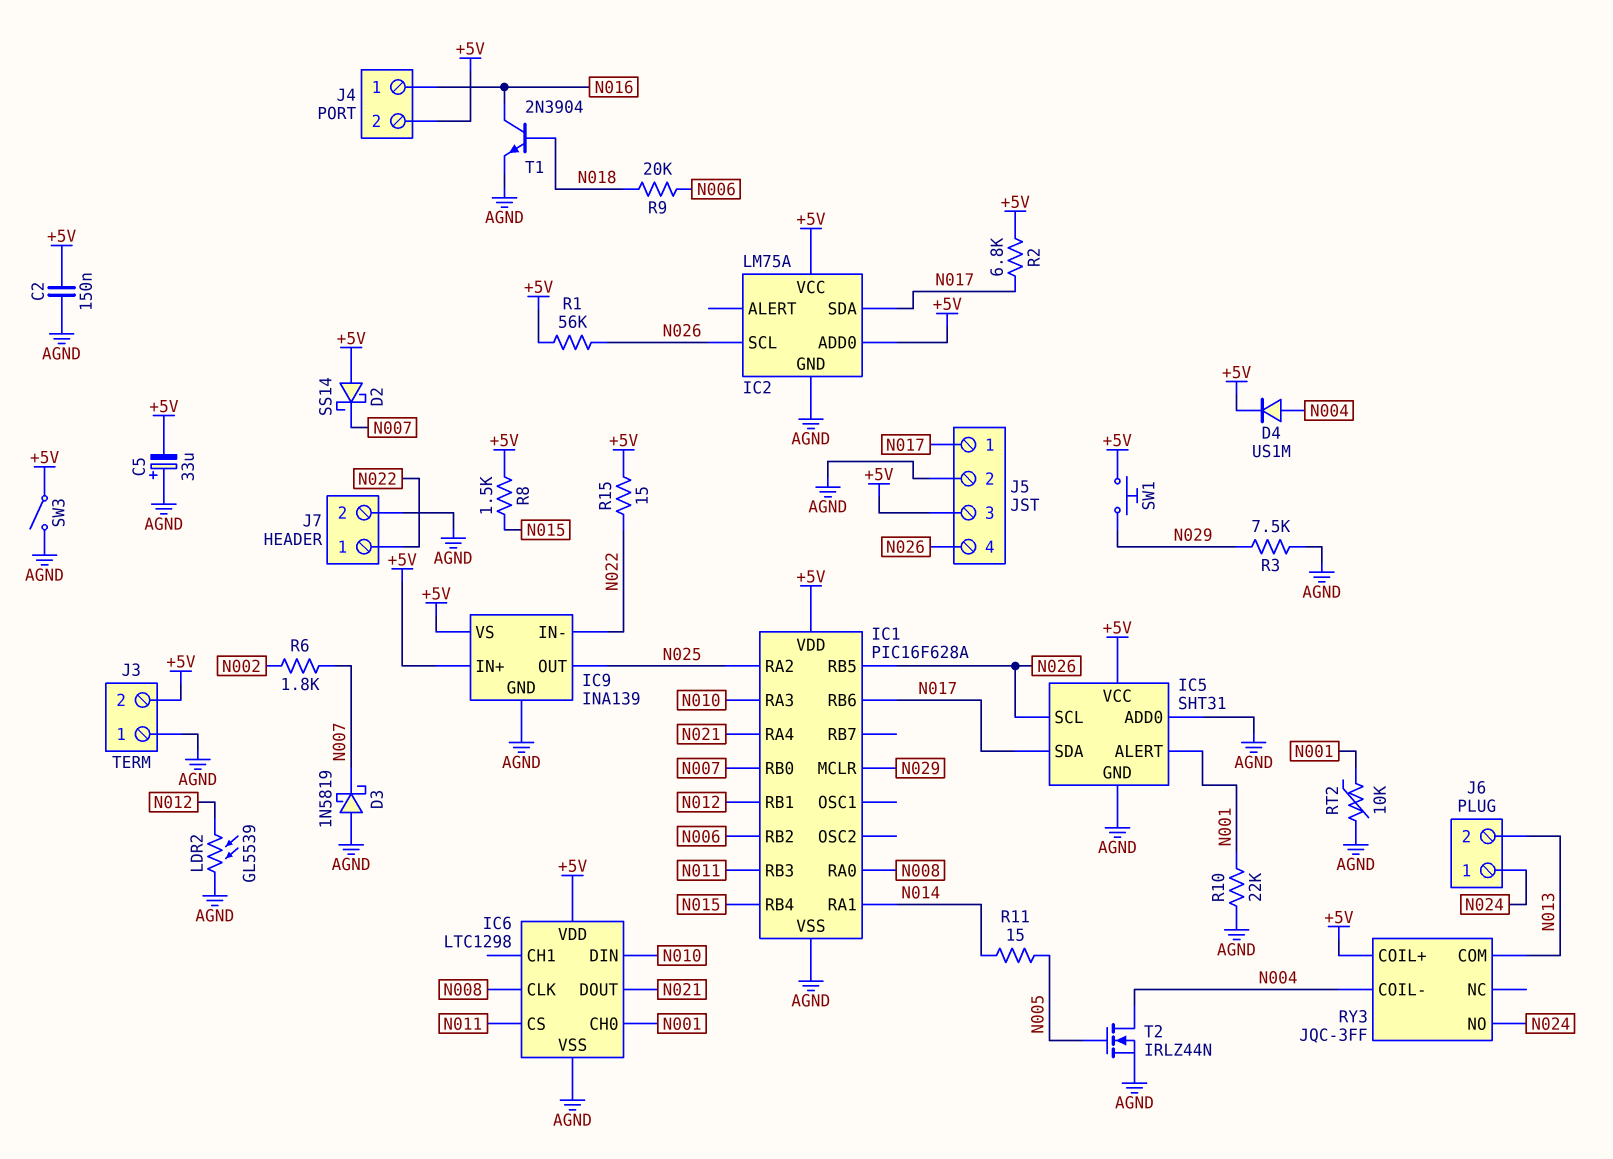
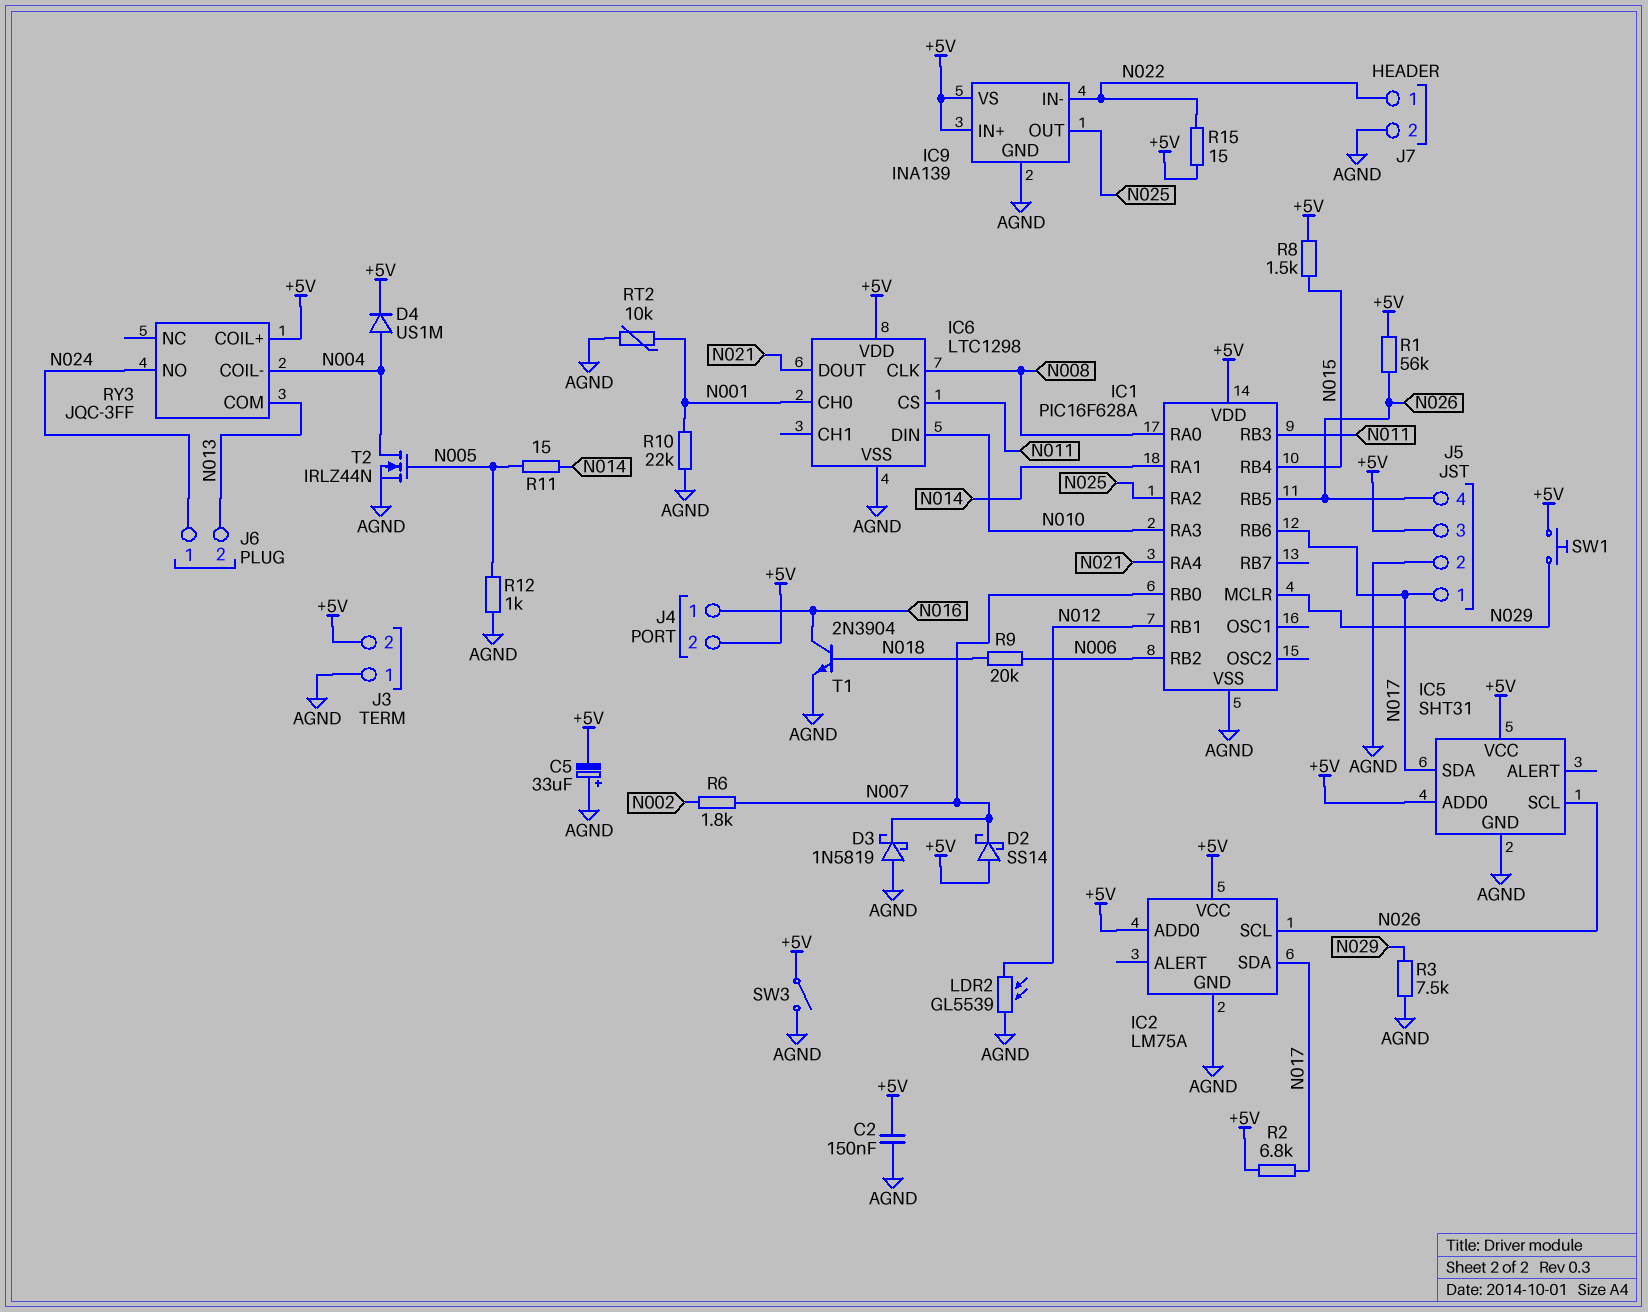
IC5 pin ADD0: AGND -> +5V
IC5 pin ALERT: N001 -> none
R12: none -> 1k (AGND, N005)

